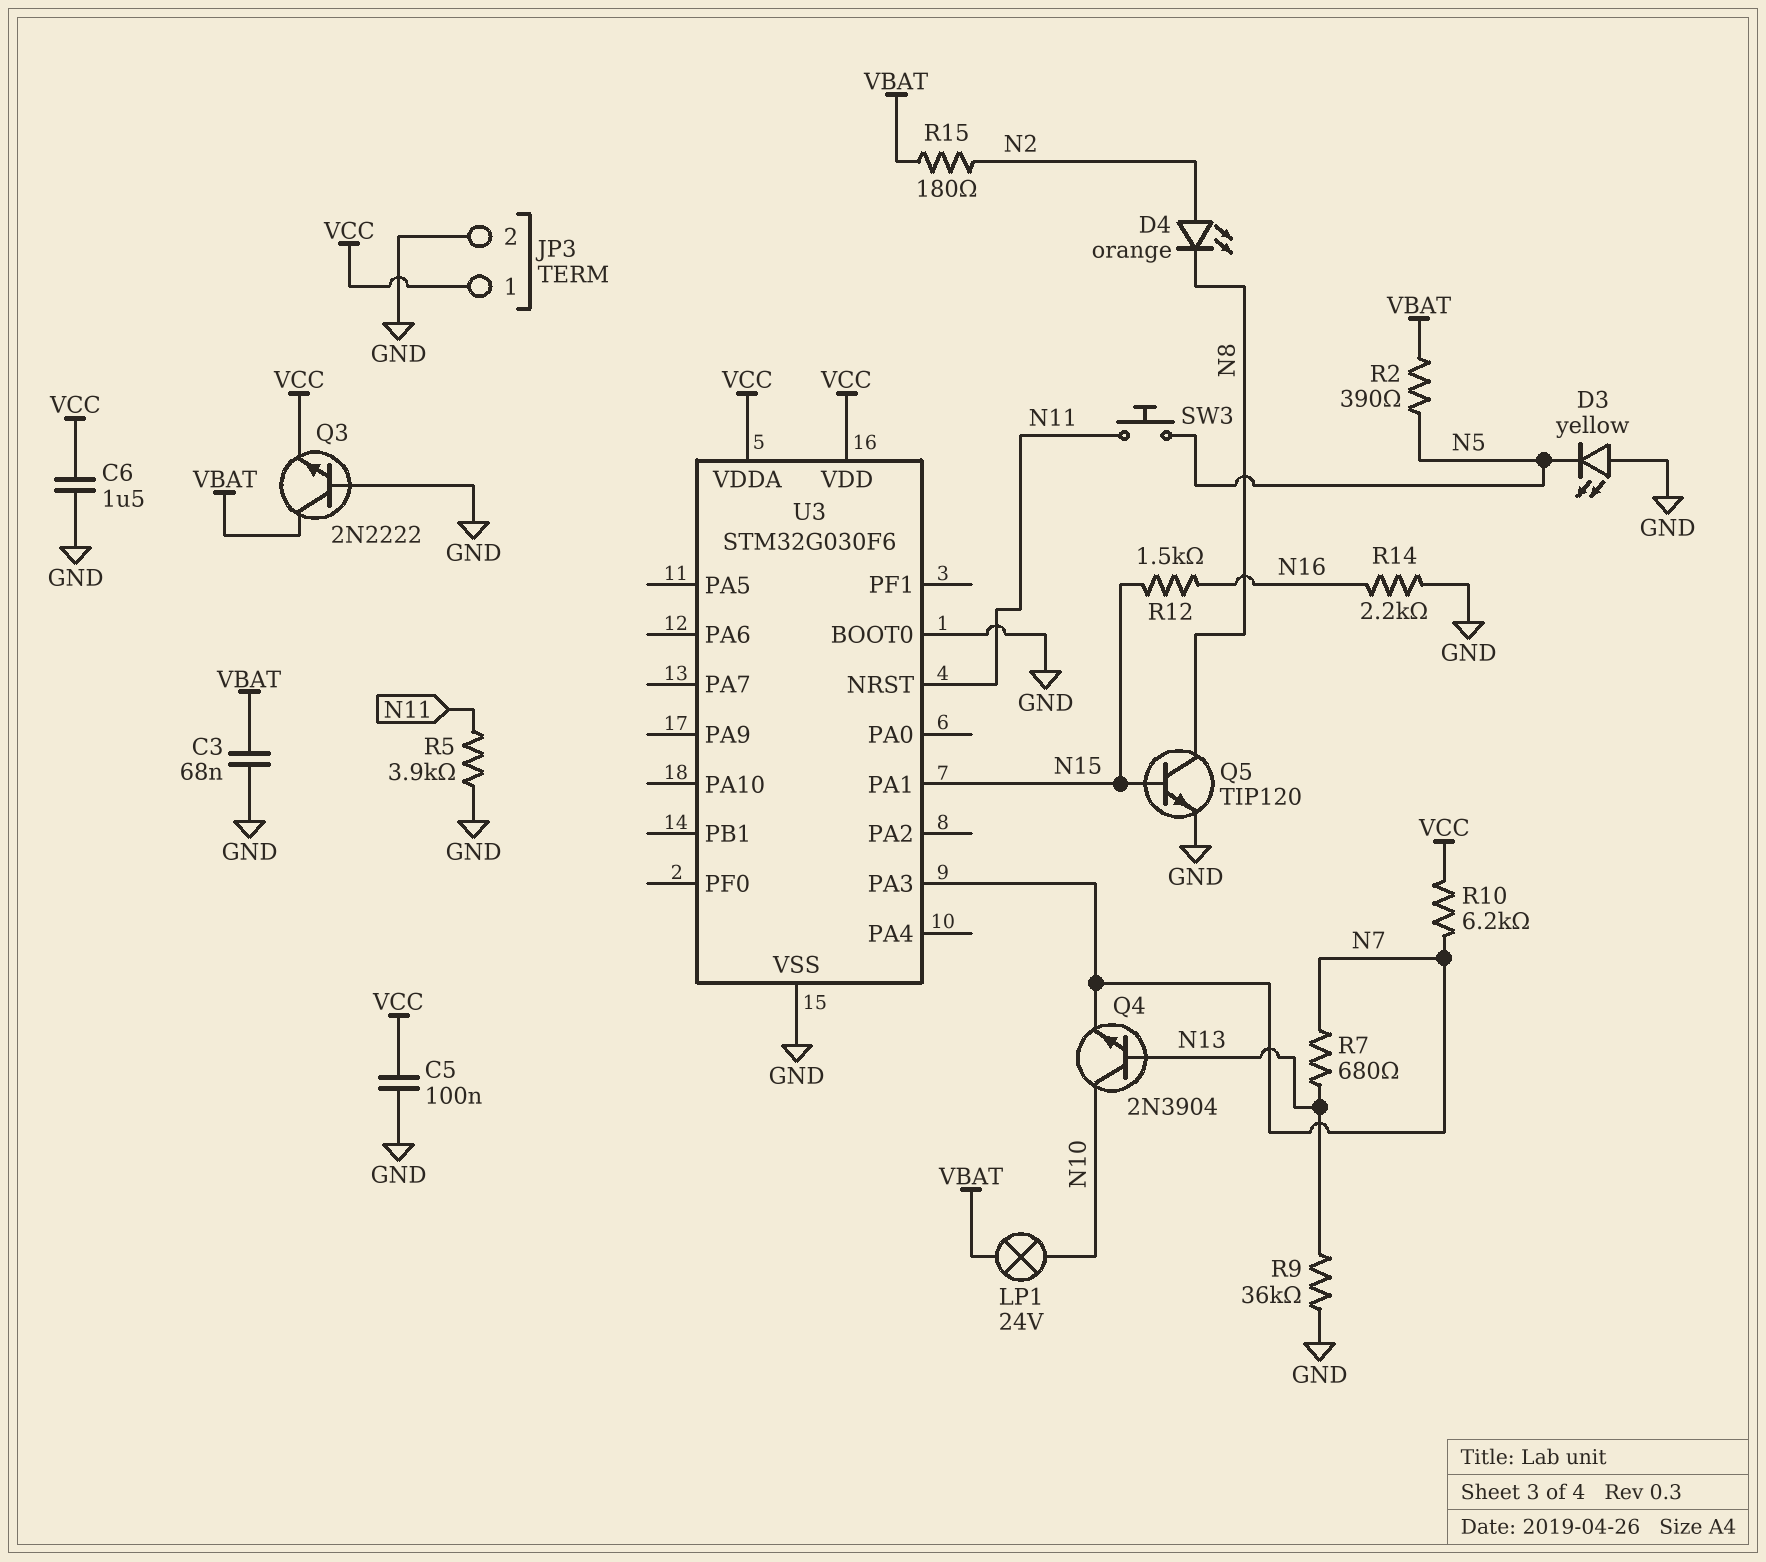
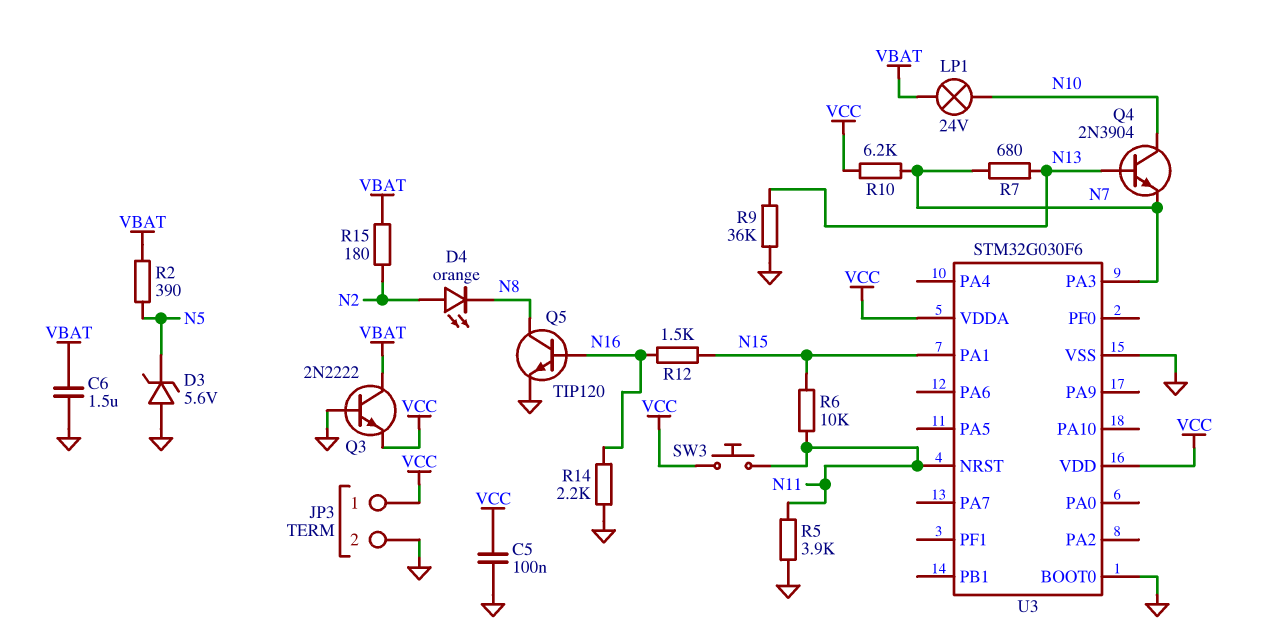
C3: 68nF (GND, VBAT) -> none
C6: 1.5uF (GND, VCC) -> 1.5uF (GND, VBAT)
D3: LED yellow (A GND, K N5) -> zener 5.6V (A GND, K N5)
Q5: NPN TIP120 (B N15, C N8, E GND) -> NPN TIP120 (B N16, C N8, E GND)
R6: none -> 10k (N11, N15)
SW3: button (N5, N11) -> button (N11, VCC)

